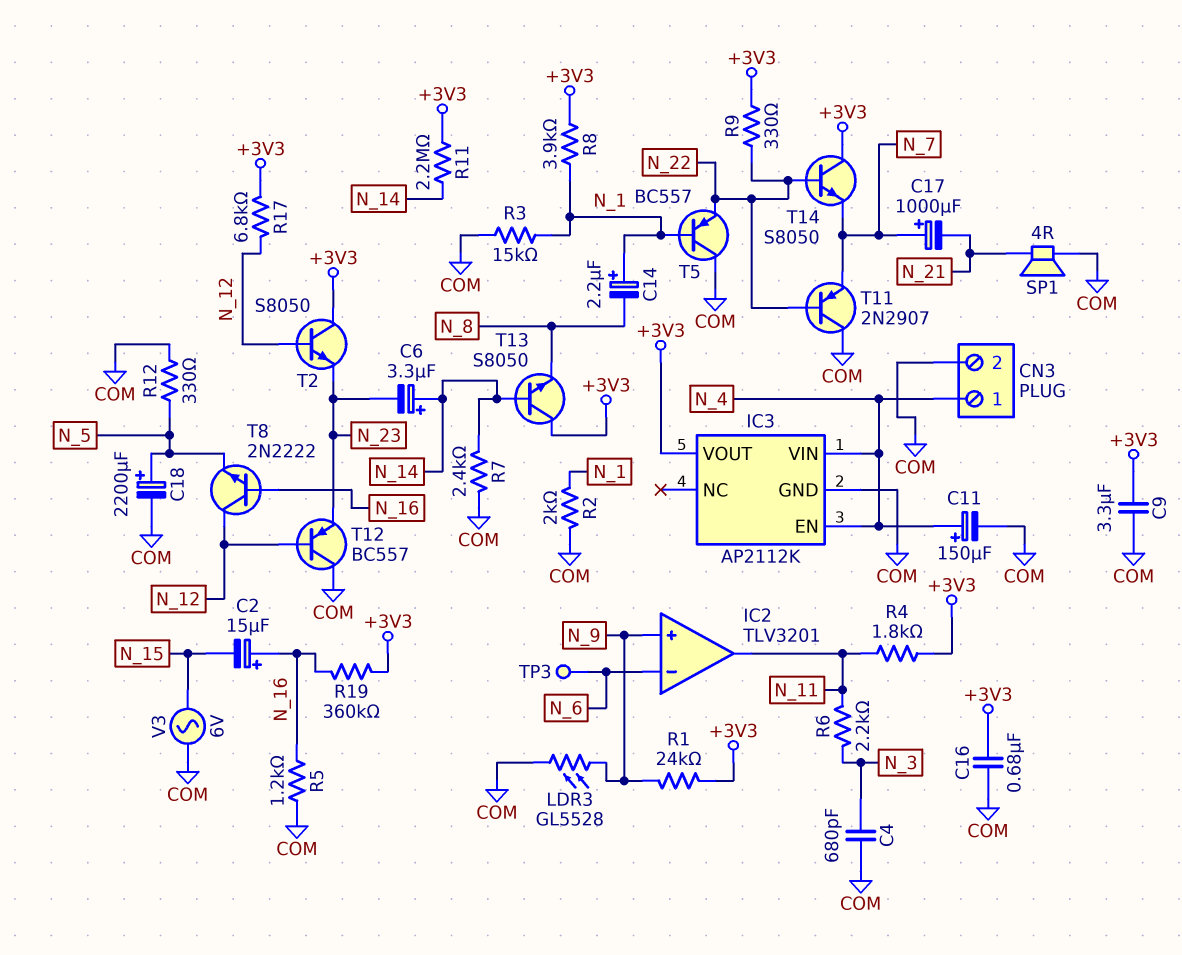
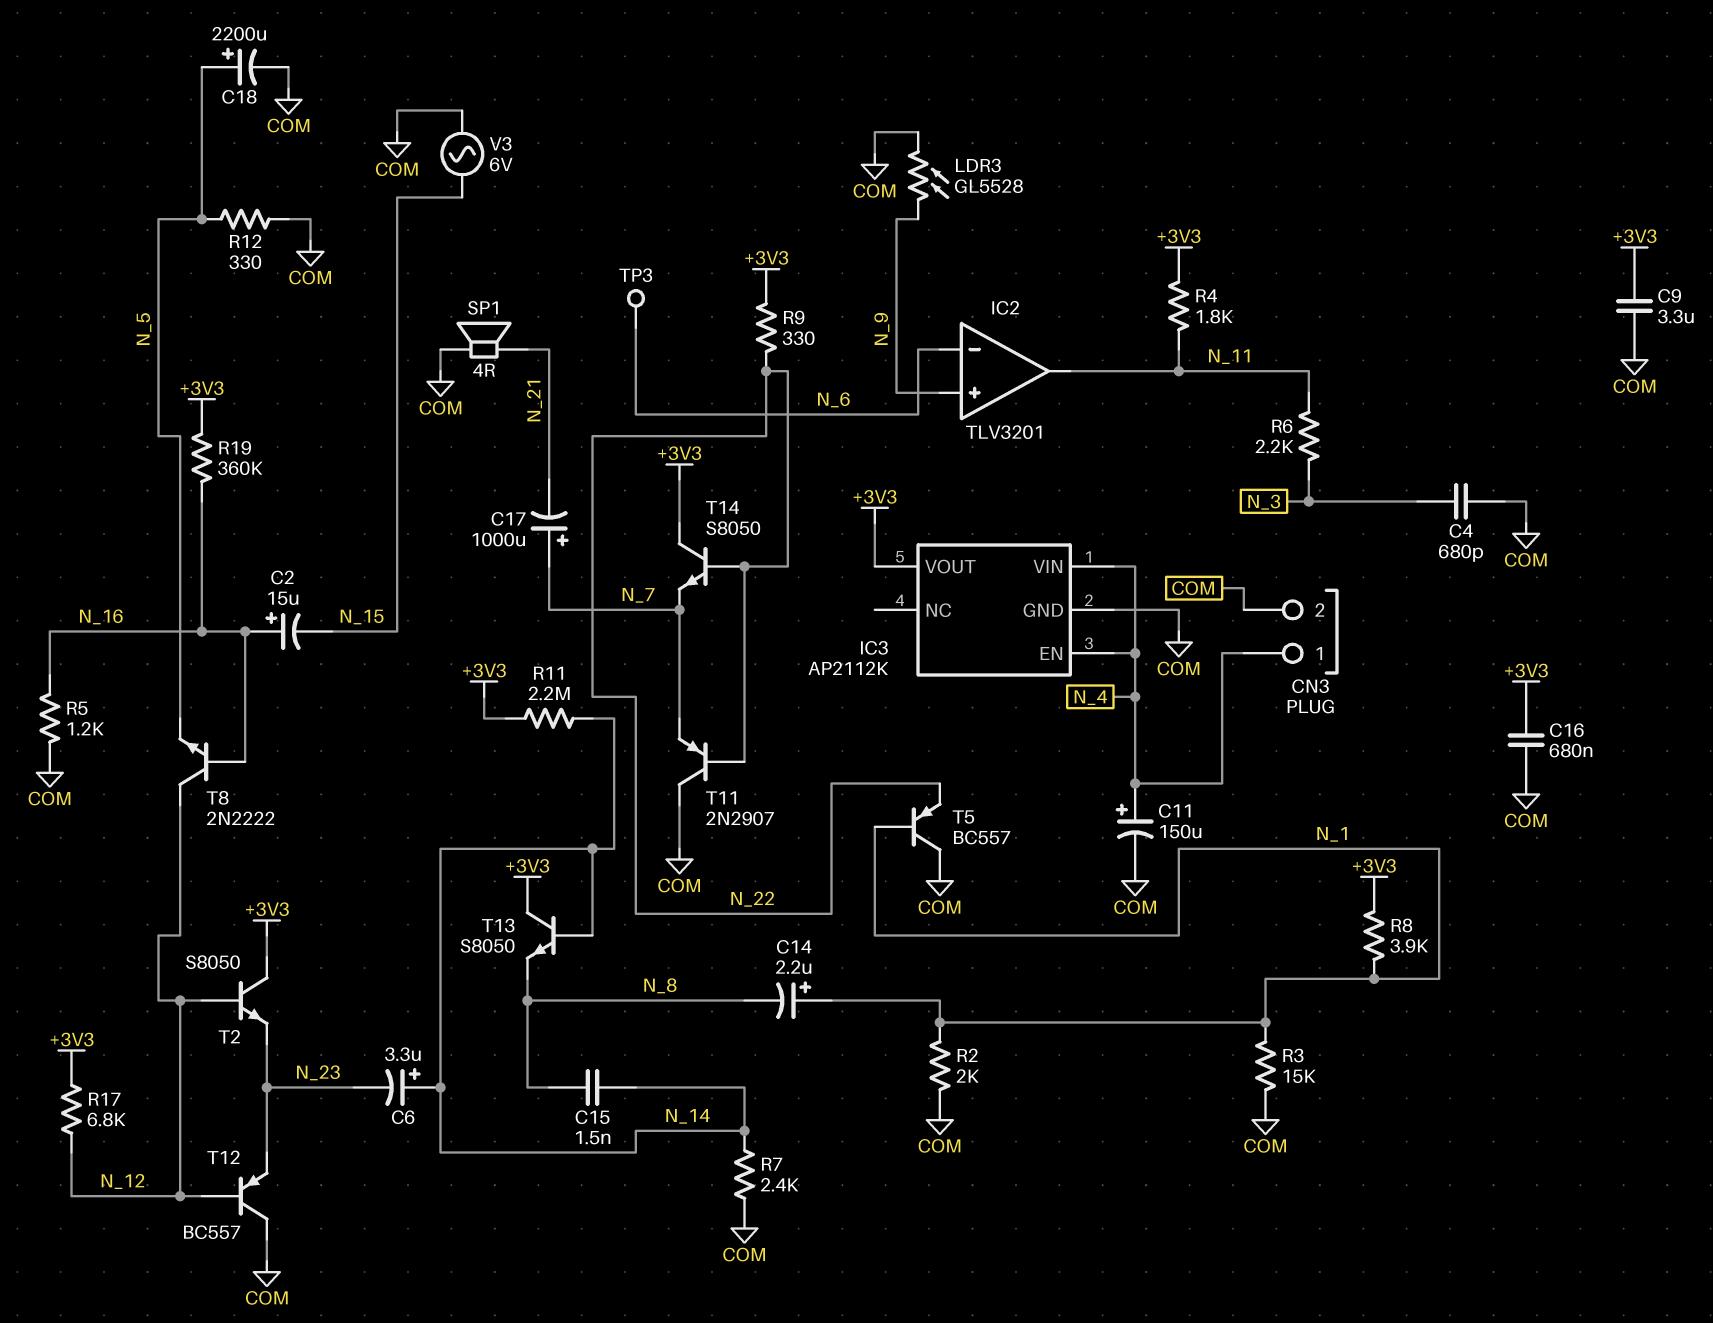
C15: none -> 1.5nF (N_8, N_14)
R1: 24k (+3V3, N_9) -> none

